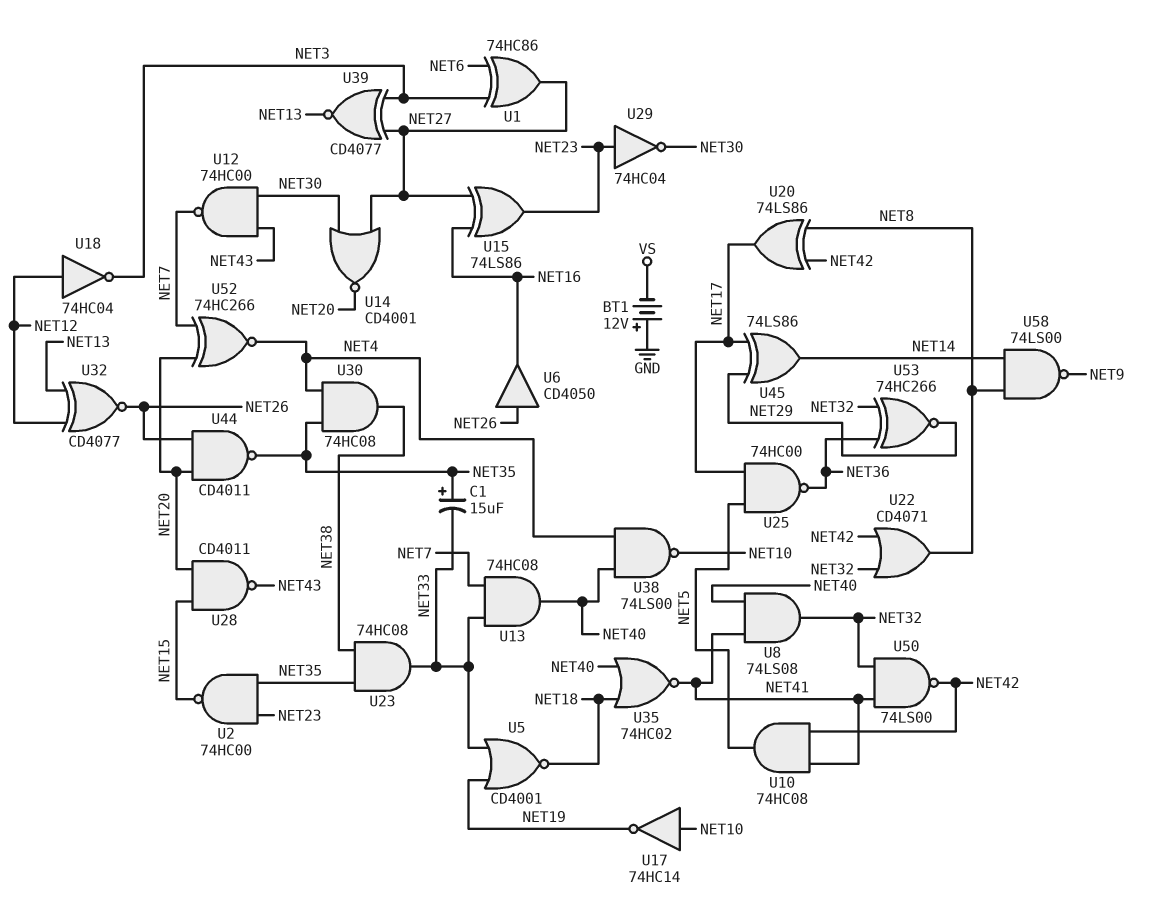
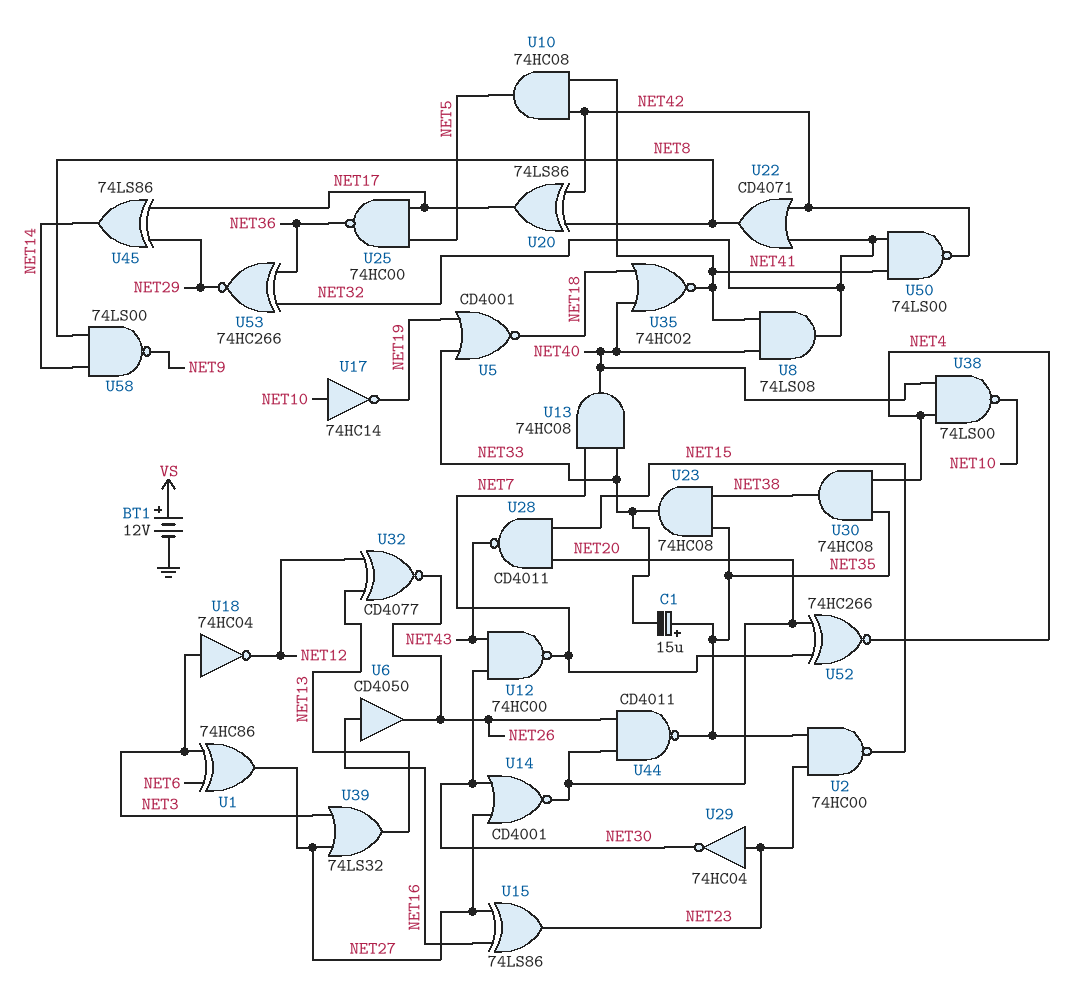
BT1: 12V (plus GND, minus VS) -> 12V (plus VS, minus GND)
U6: buffer CD4050 (in NET26, out NET16) -> buffer CD4050 (in NET16, out NET26)
U18: NOT 74HC04 (in NET12, out NET3) -> NOT 74HC04 (in NET3, out NET12)
U39: XNOR CD4077 (in NET3, in NET27, out NET13) -> OR 74LS32 (in NET3, in NET27, out NET13)

